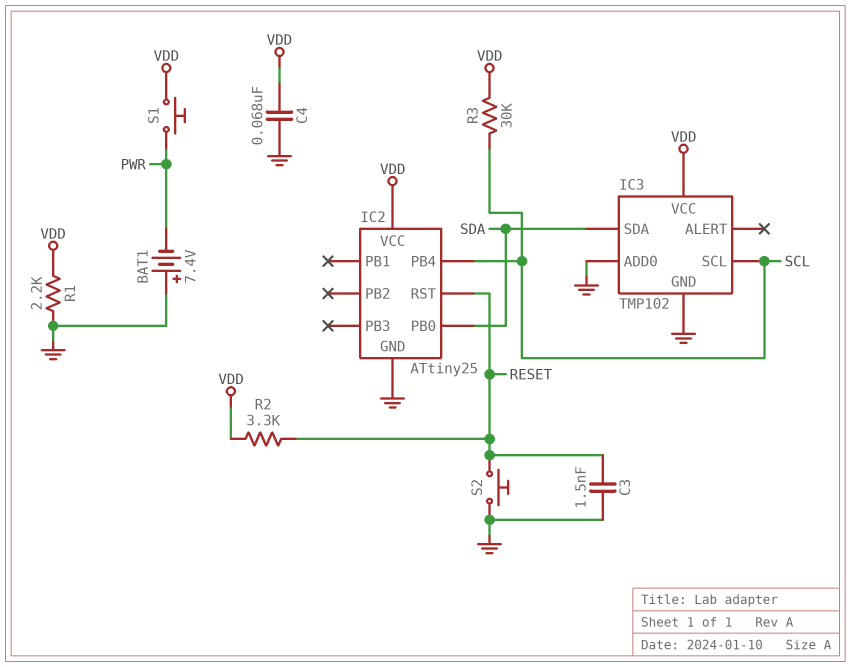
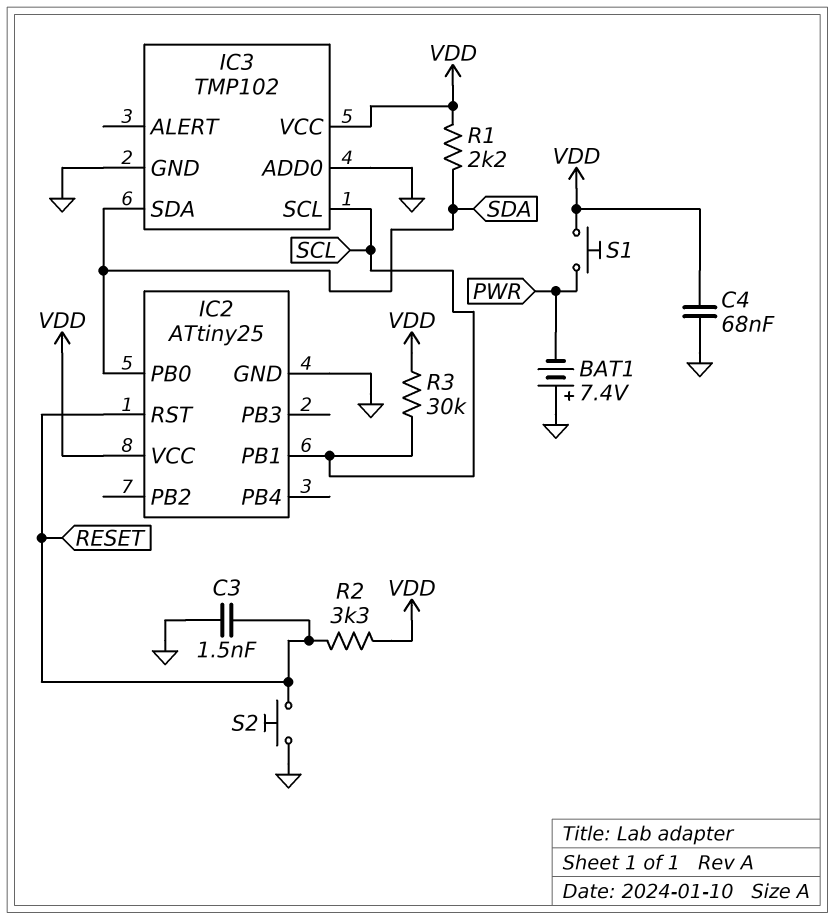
IC2 pin PB1: none -> SCL
IC2 pin PB4: SCL -> none
R1: 2.2k (GND, VDD) -> 2.2k (SDA, VDD)

